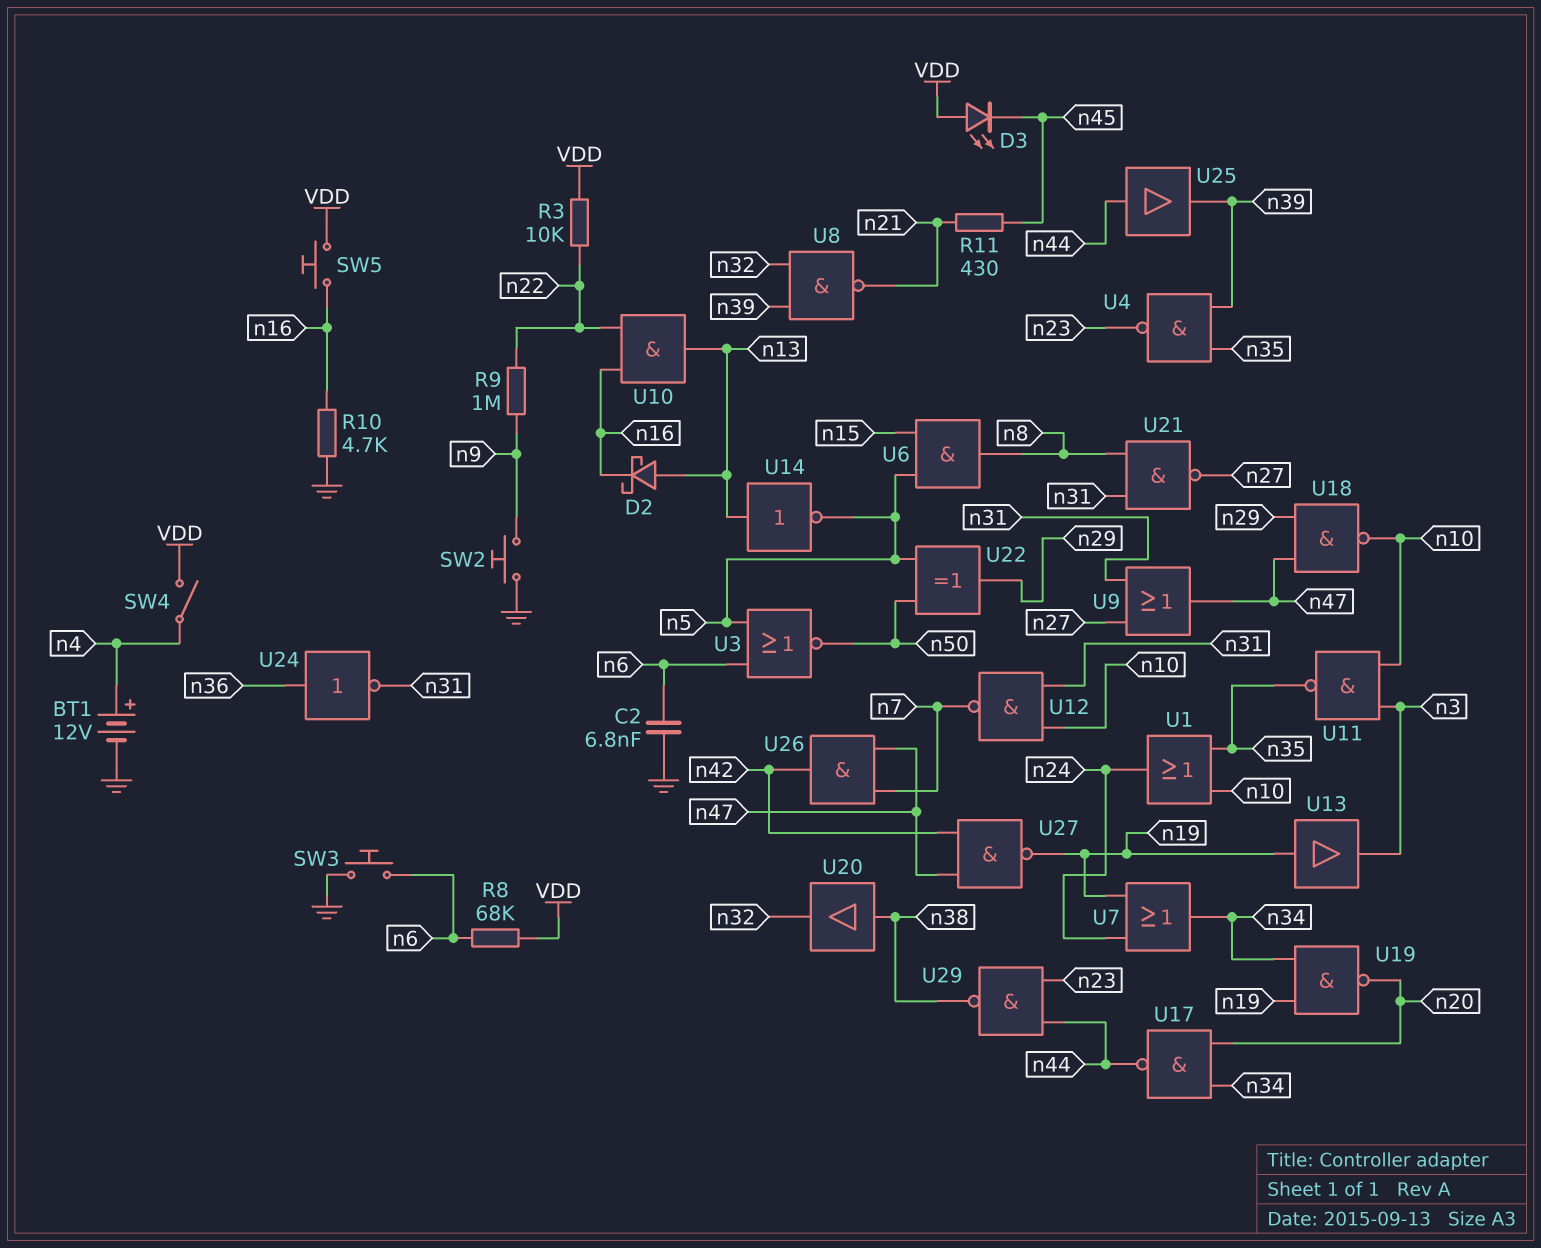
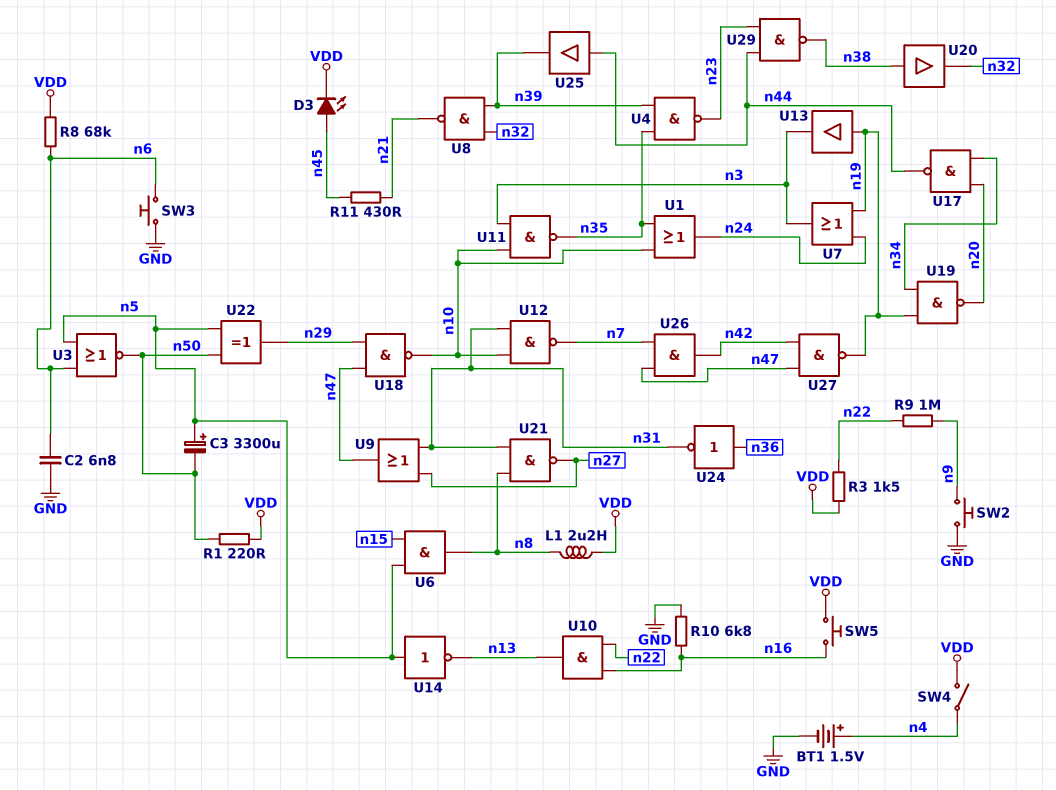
BT1: 12V (plus n4, minus GND) -> 1.5V (plus n4, minus GND)
C3: none -> 3300uF (plus n5, minus n50)
D2: schottky (A n13, K n16) -> none
D3: LED (A VDD, K n45) -> LED (A n45, K VDD)
L1: none -> 2.2uH (VDD, n8)
R1: none -> 220 (VDD, n50)
R3: 10k (VDD, n22) -> 1.5k (VDD, n22)
R10: 4.7k (GND, n16) -> 6.8k (GND, n16)
U7: OR (in n19, in n24, out n34) -> OR (in n19, in n24, out n3)
U14: NOT (in n13, out n5) -> NOT (in n5, out n13)

